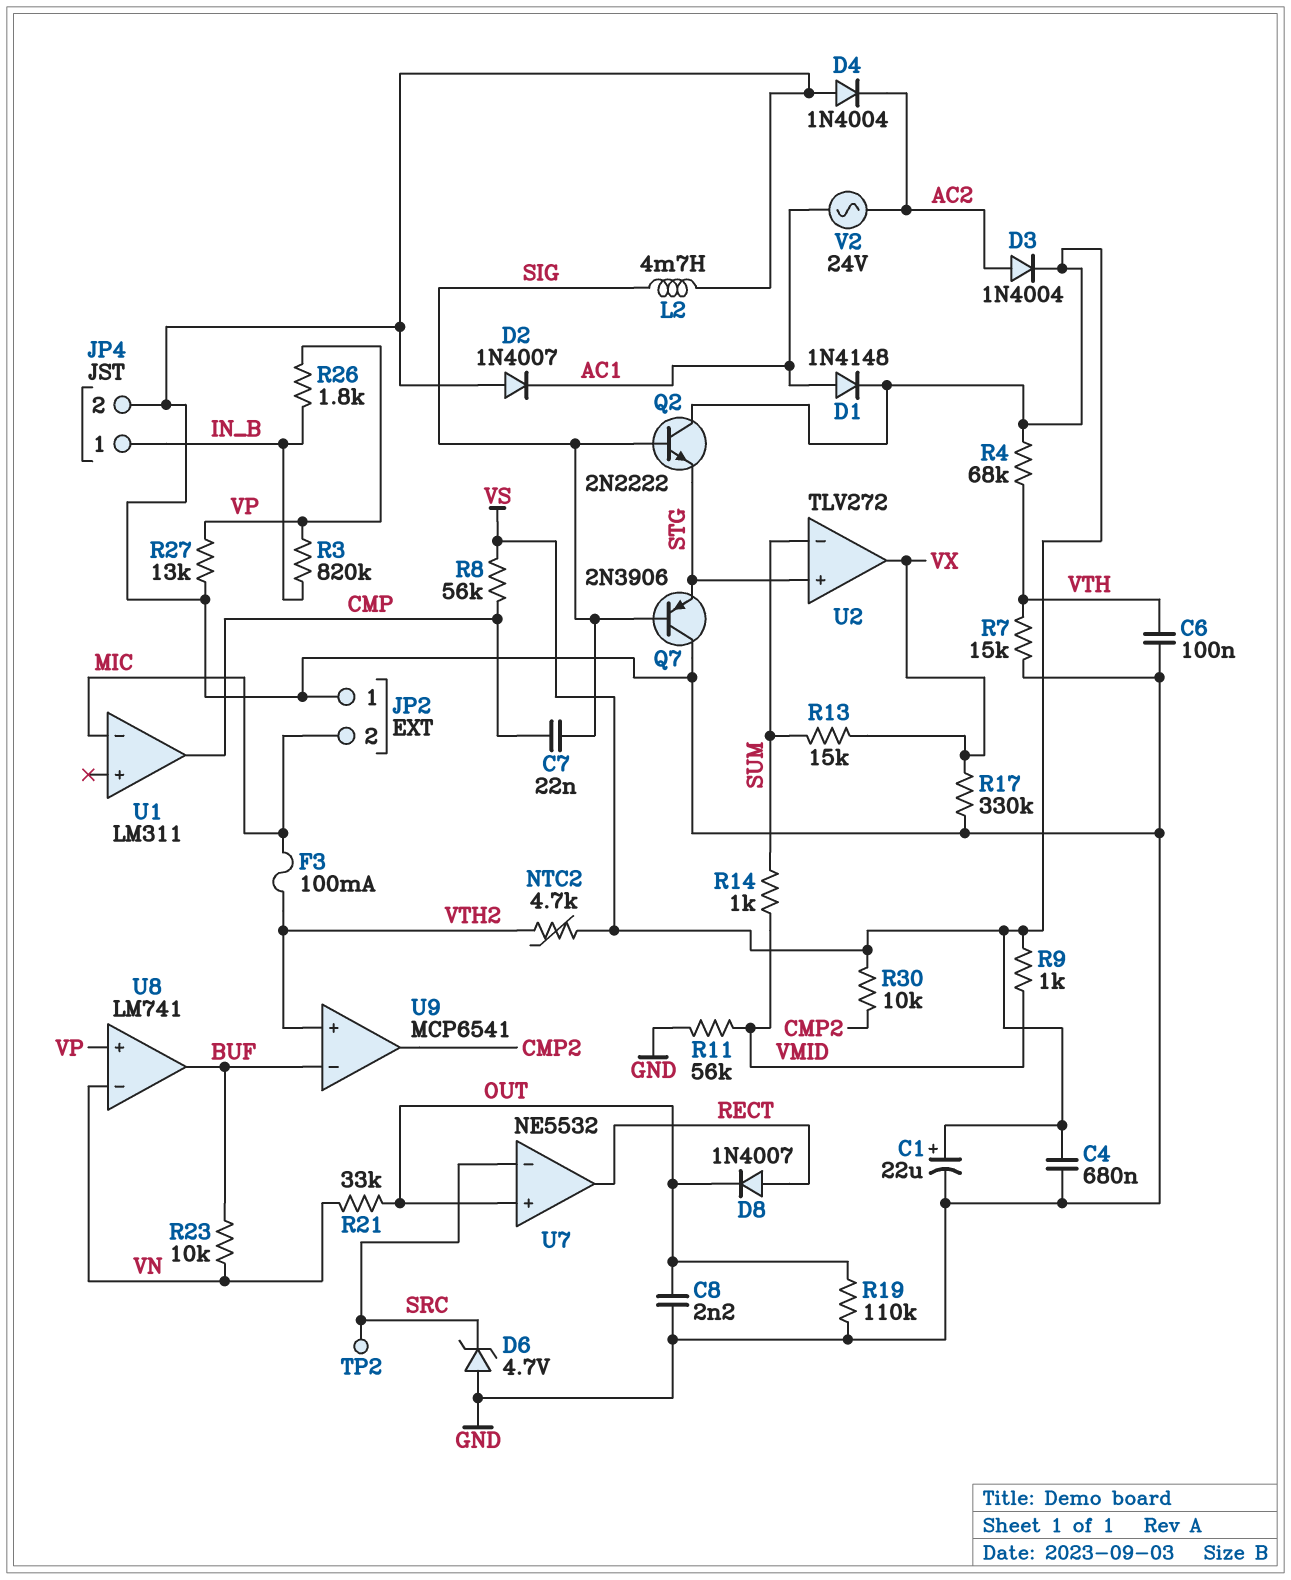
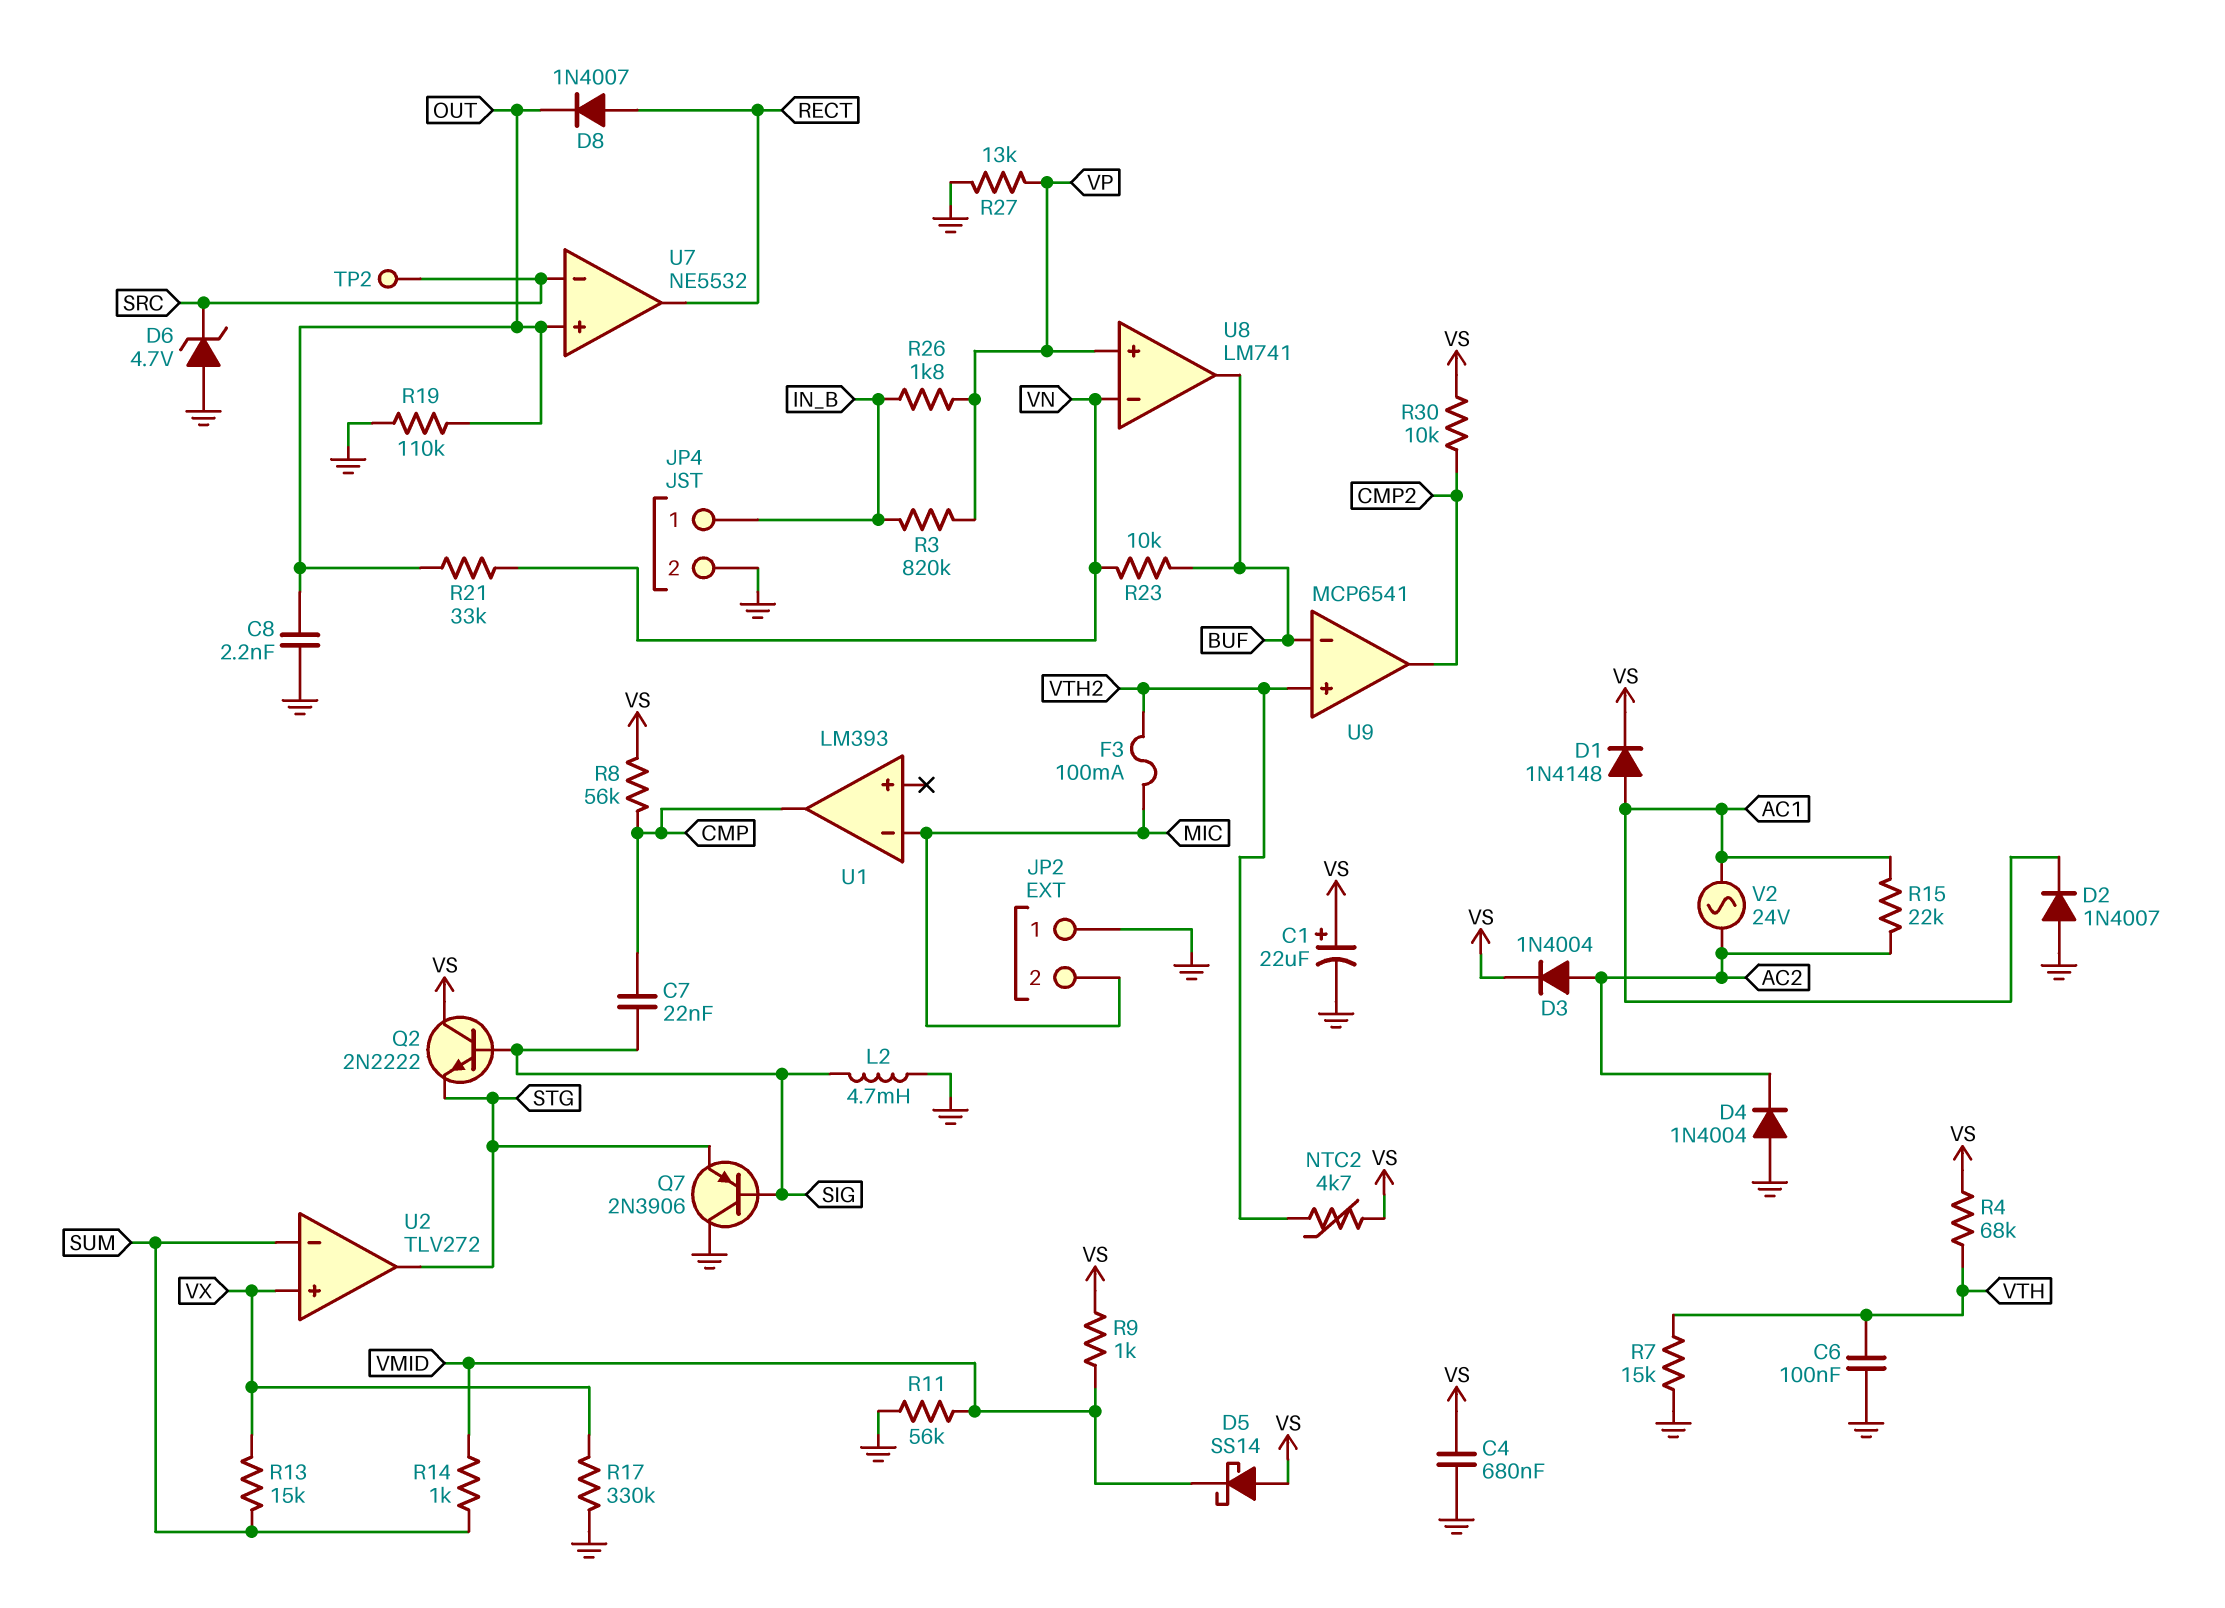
D5: none -> schottky SS14 (A VS, K VMID)
R15: none -> 22k (AC1, AC2)
U1: LM311 -> LM393
U2 pin in+: STG -> VX
U2 pin out: VX -> STG

